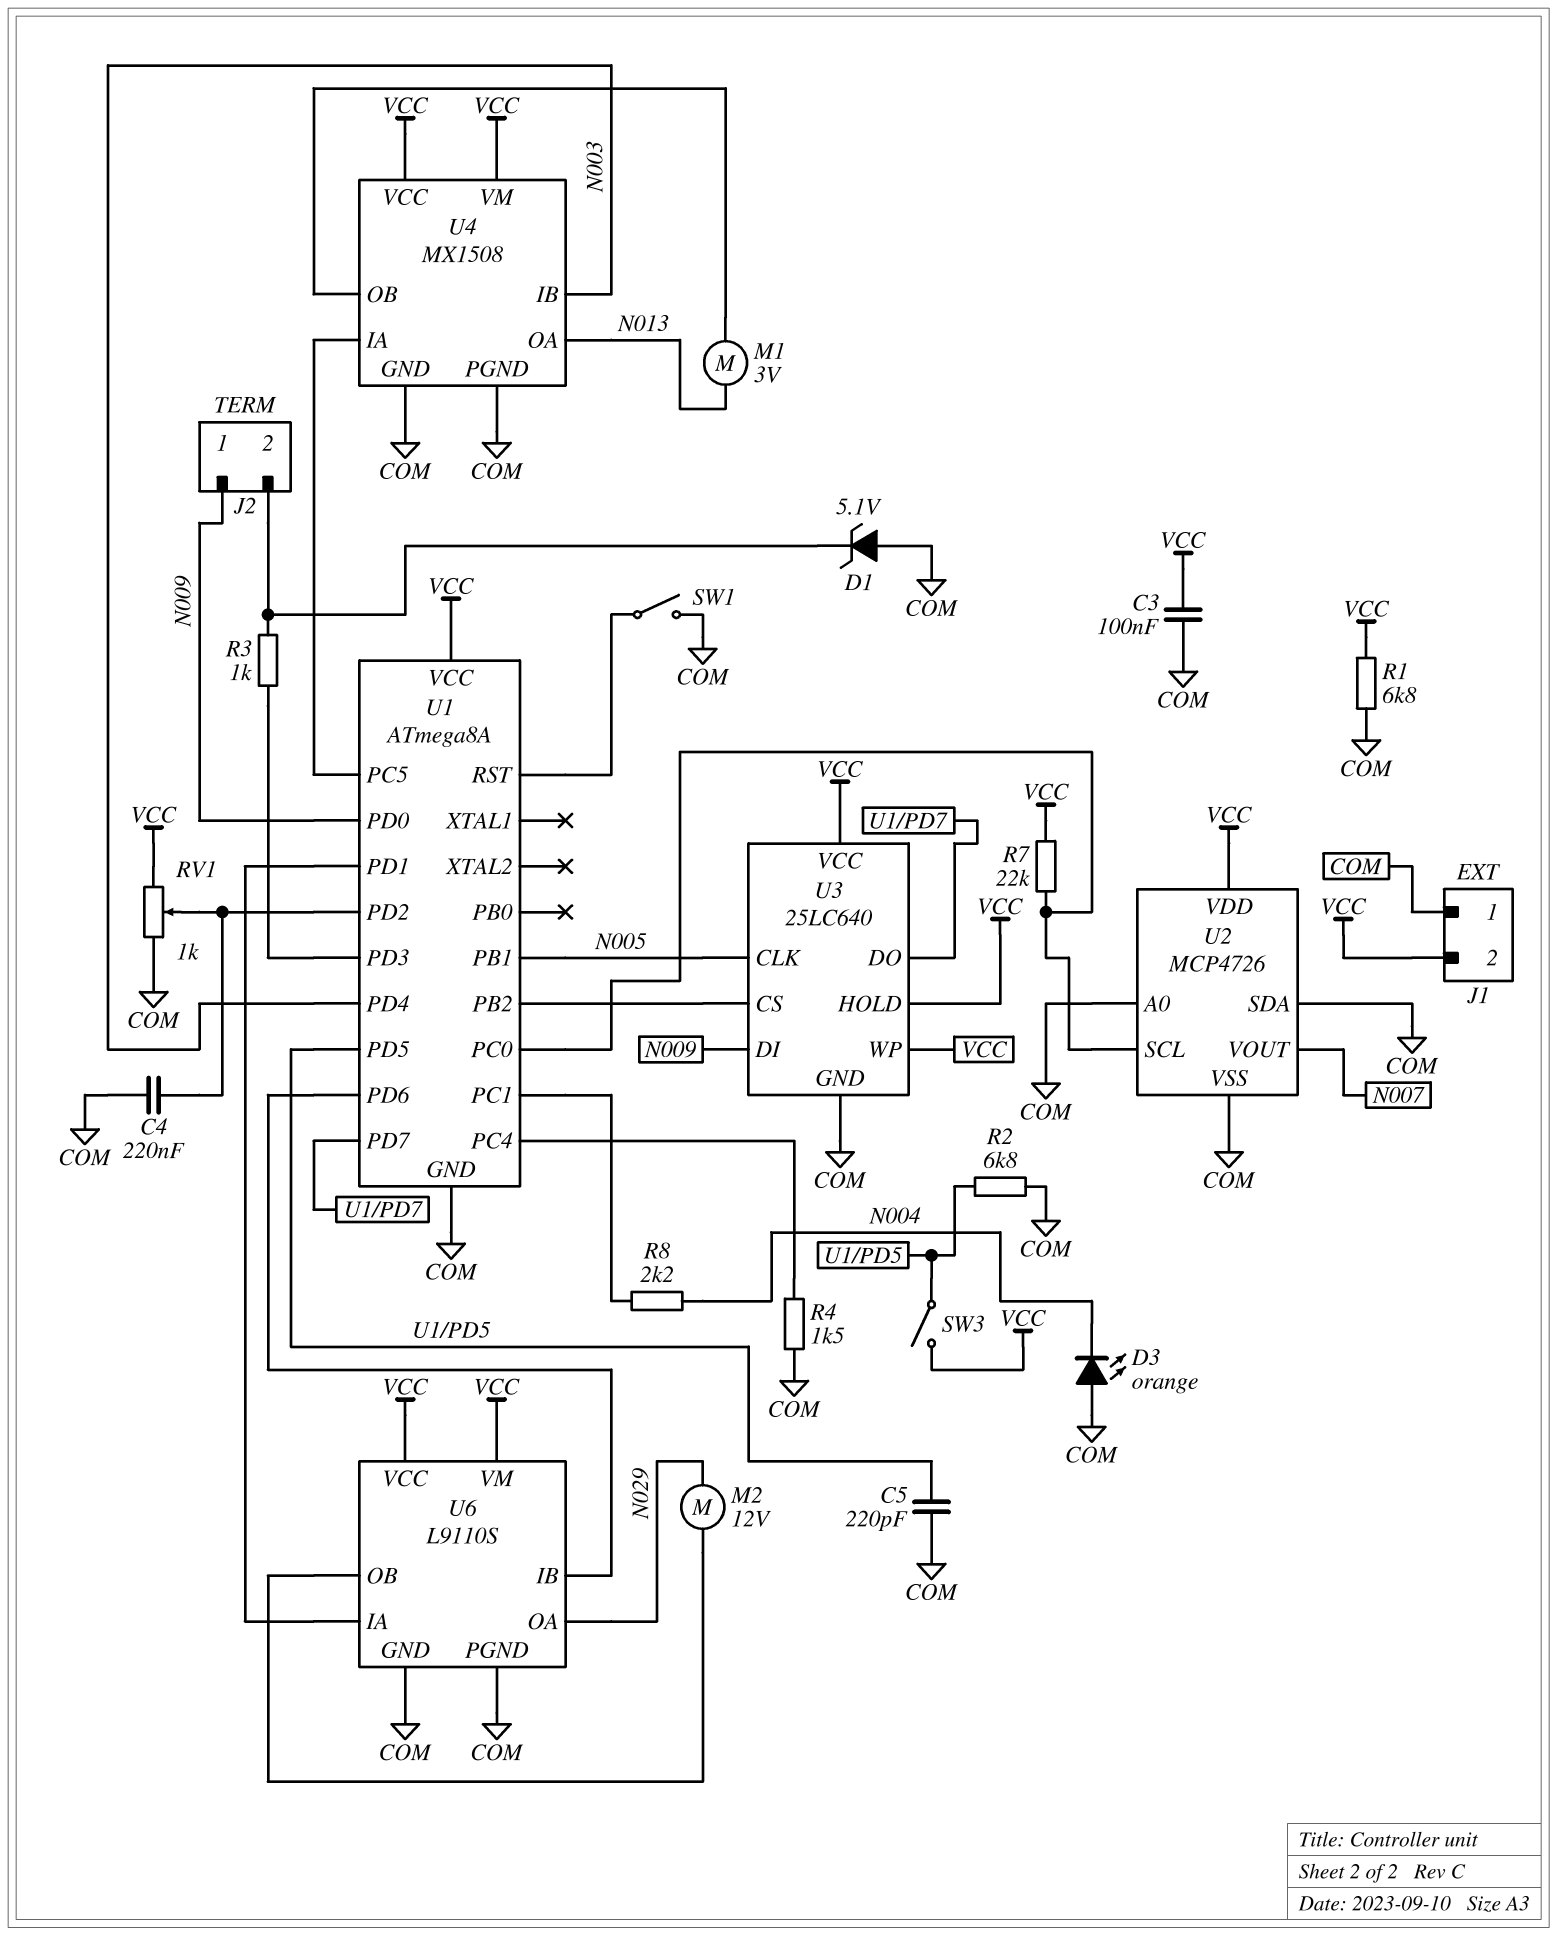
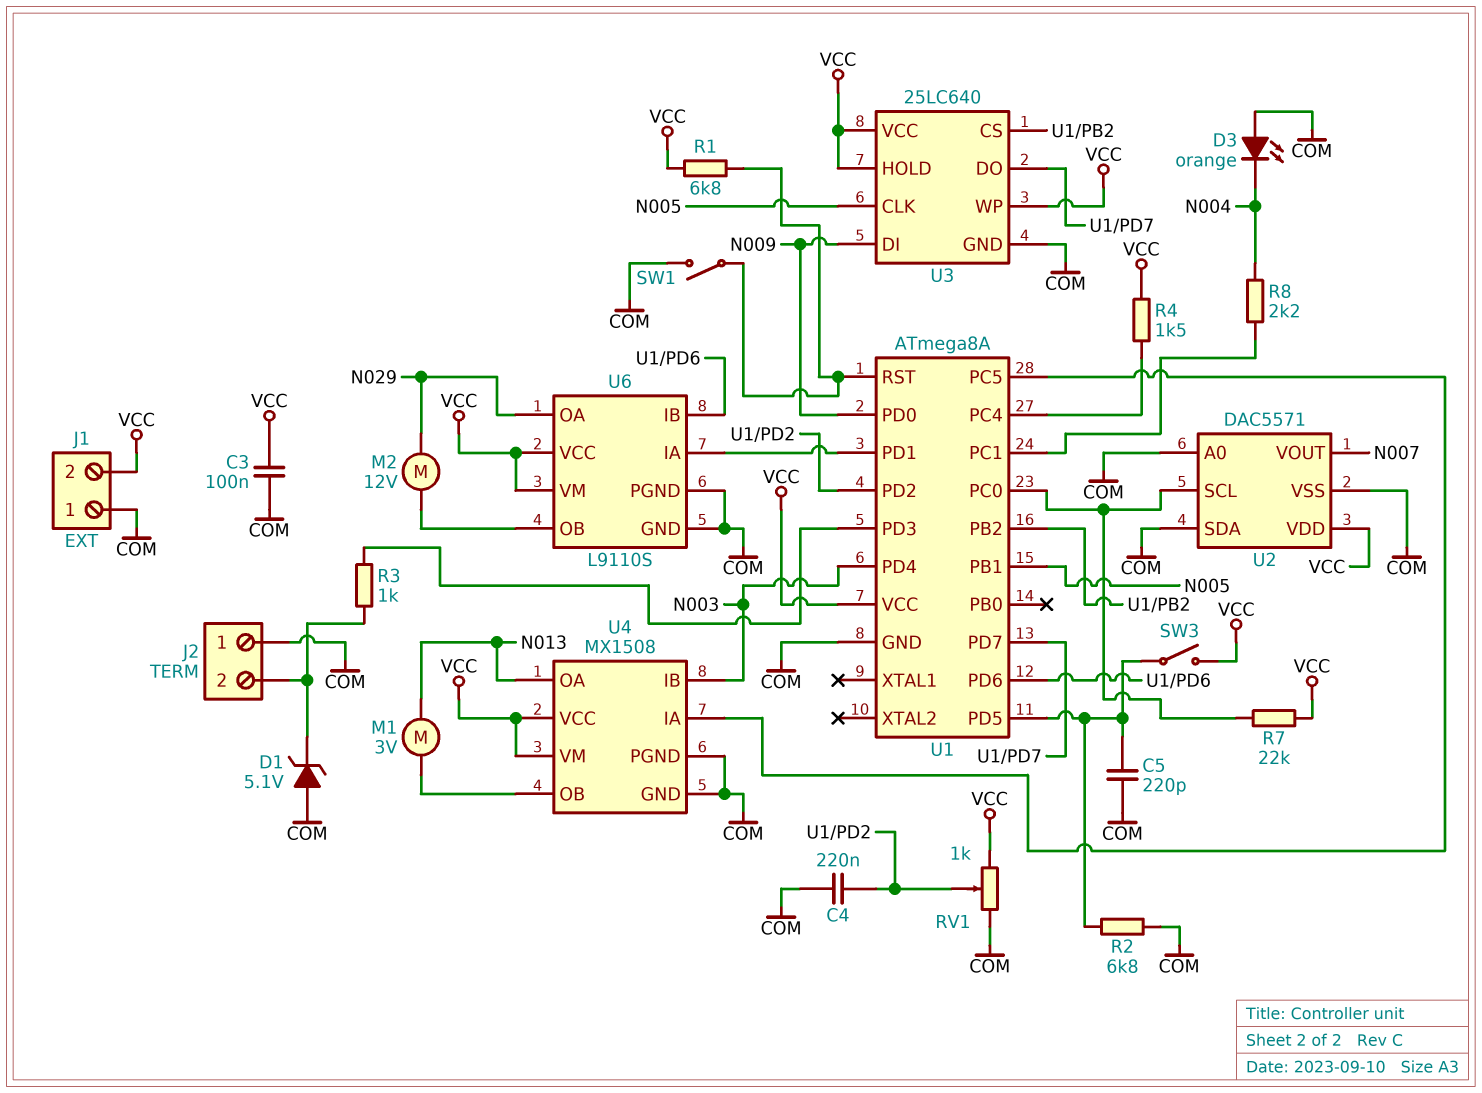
J2 pin 1: N009 -> COM
R1: 6.8k (COM, VCC) -> 6.8k (U1/RST, VCC)
R4: 1.5k (COM, U1/PC4) -> 1.5k (U1/PC4, VCC)
U2: MCP4726 -> DAC5571

